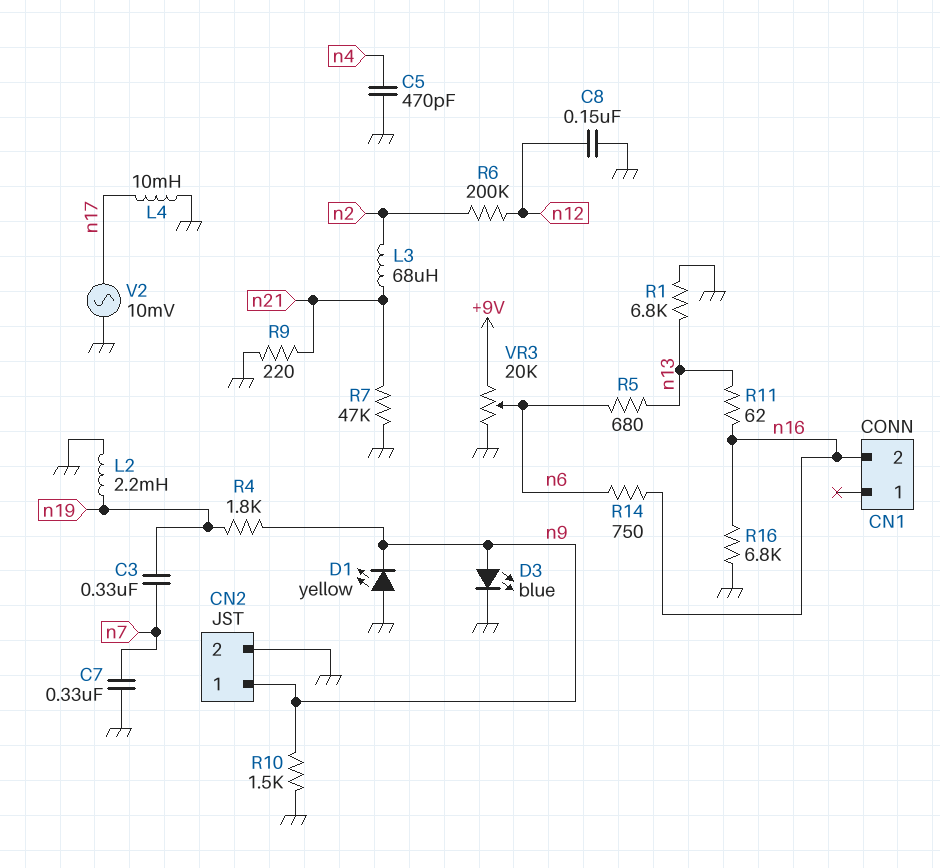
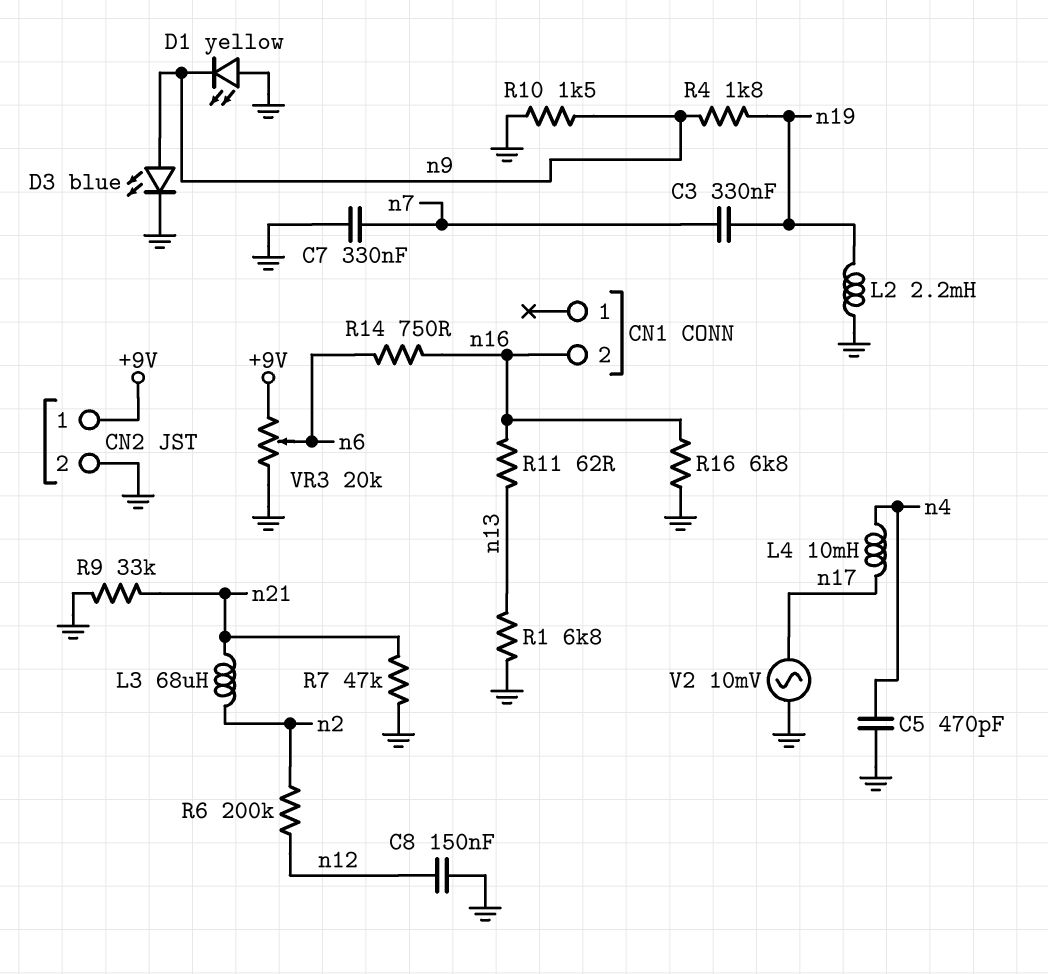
CN2 pin 1: n9 -> +9V
L4: 10mH (GND, n17) -> 10mH (n4, n17)
R5: 680 (n6, n13) -> none
R9: 220 (GND, n21) -> 33k (GND, n21)

